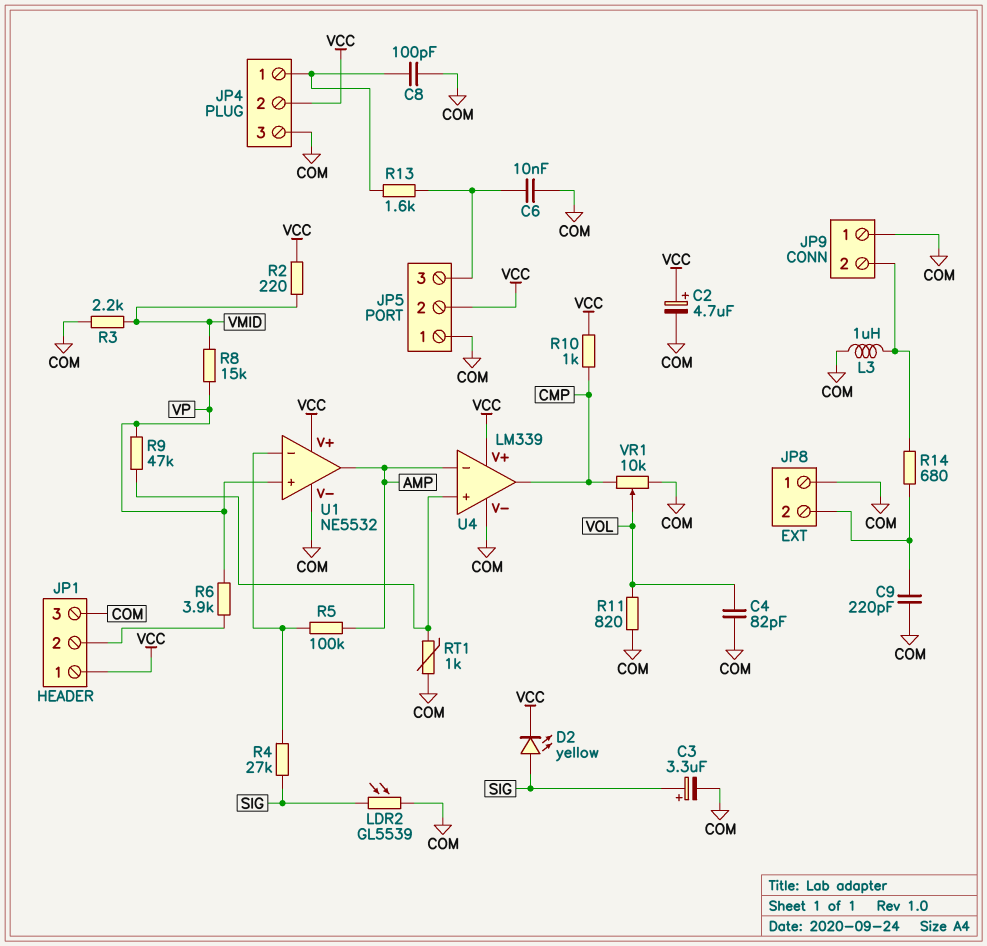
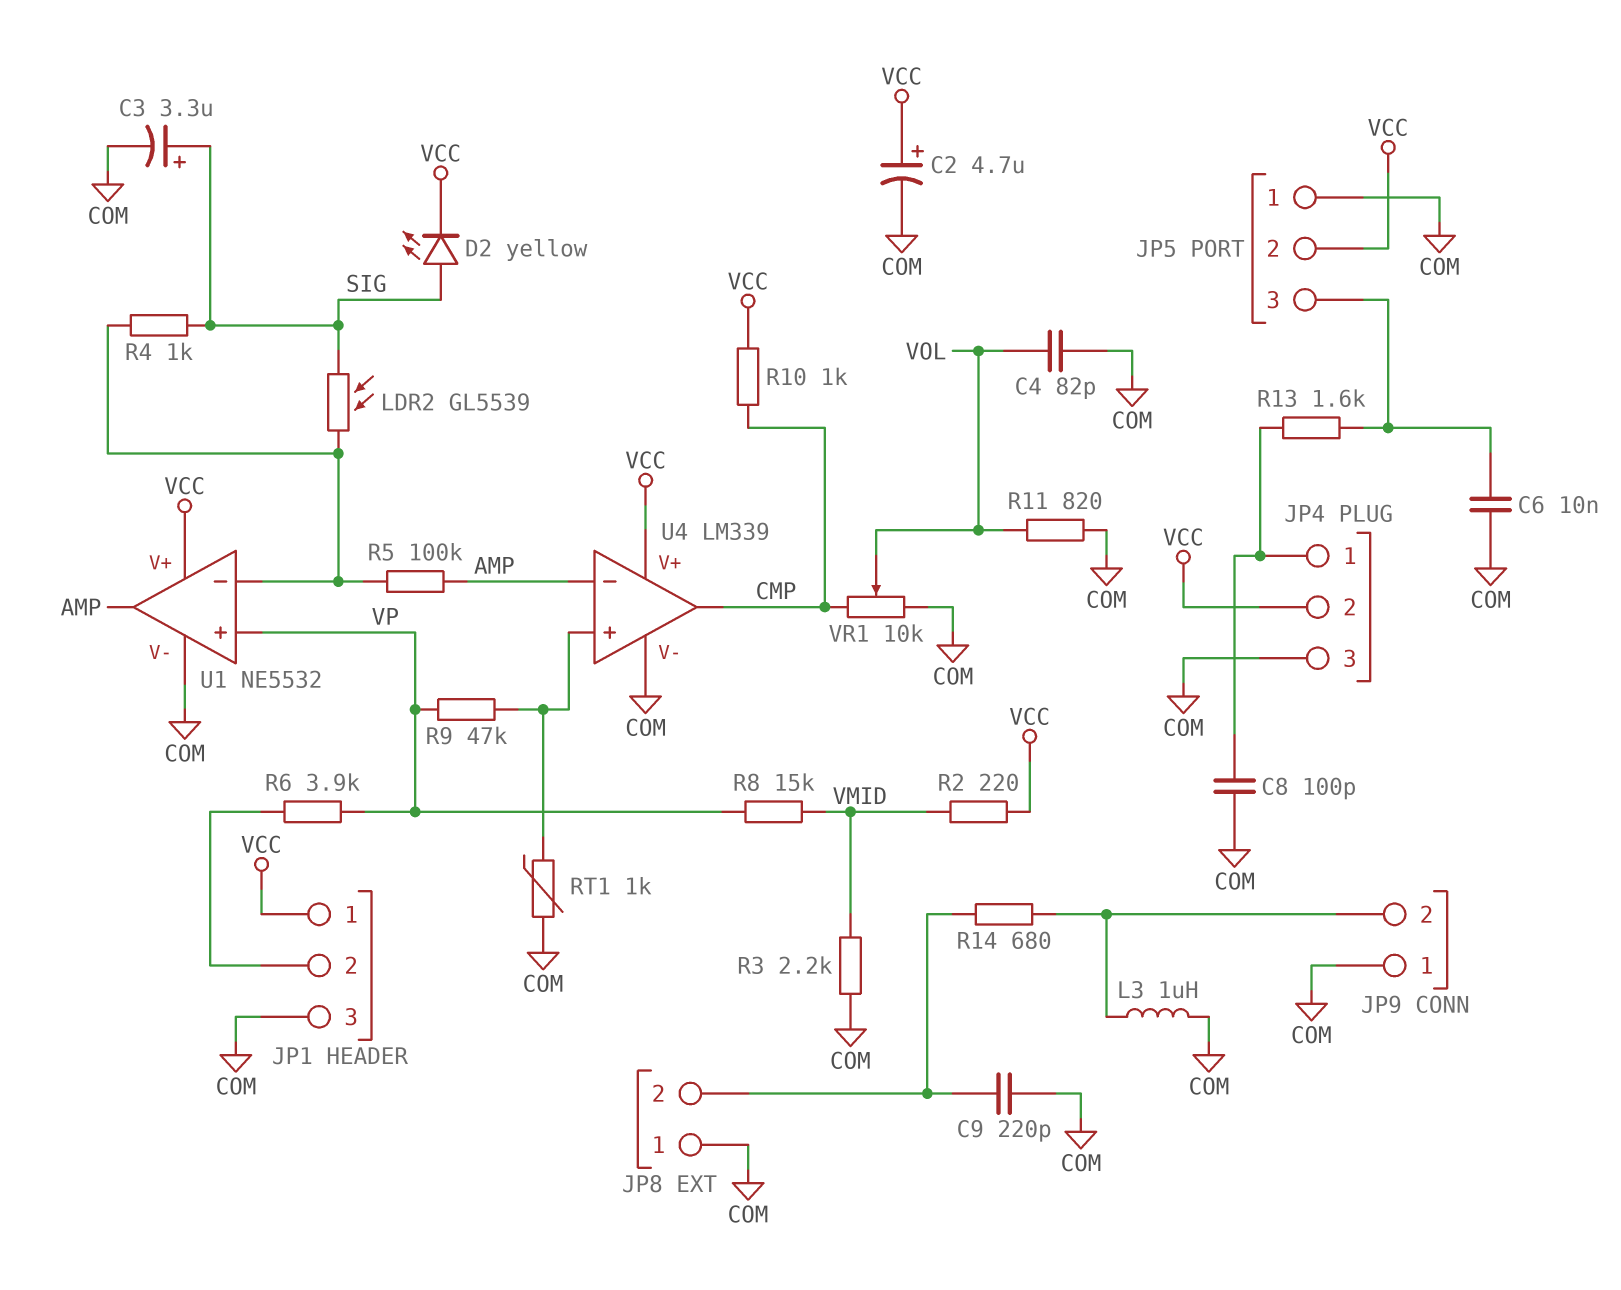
LDR2: GL5539 (COM, SIG) -> GL5539 (SIG, U1/in-)
R4: 27k (SIG, U1/in-) -> 1k (SIG, U1/in-)

